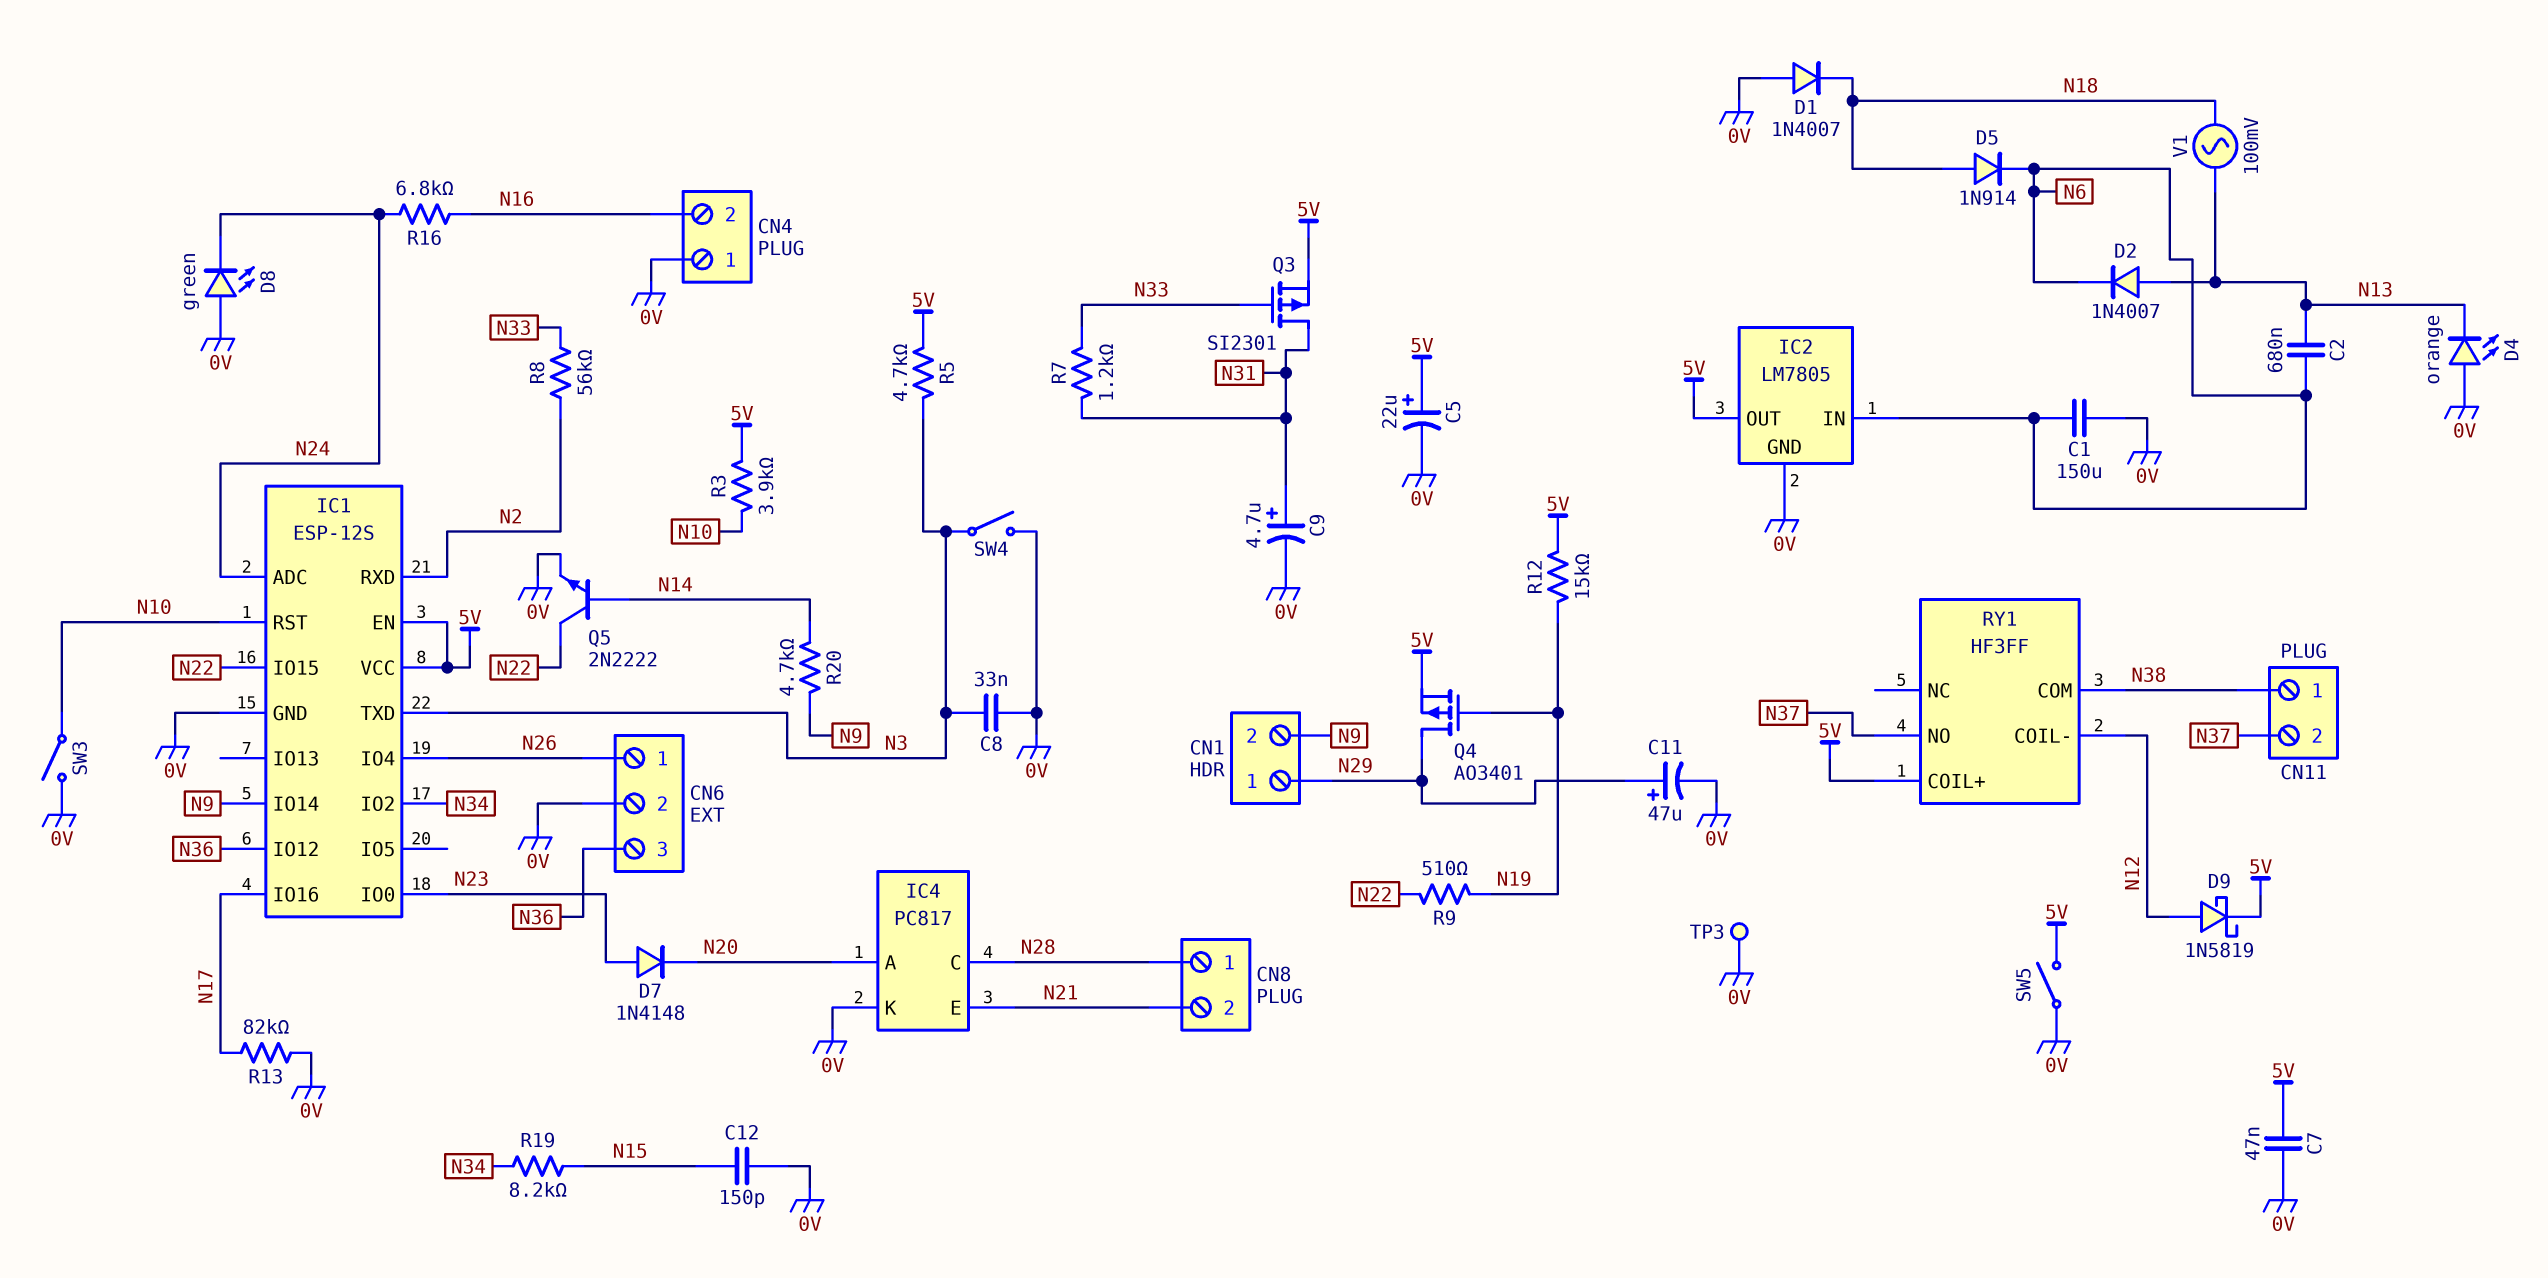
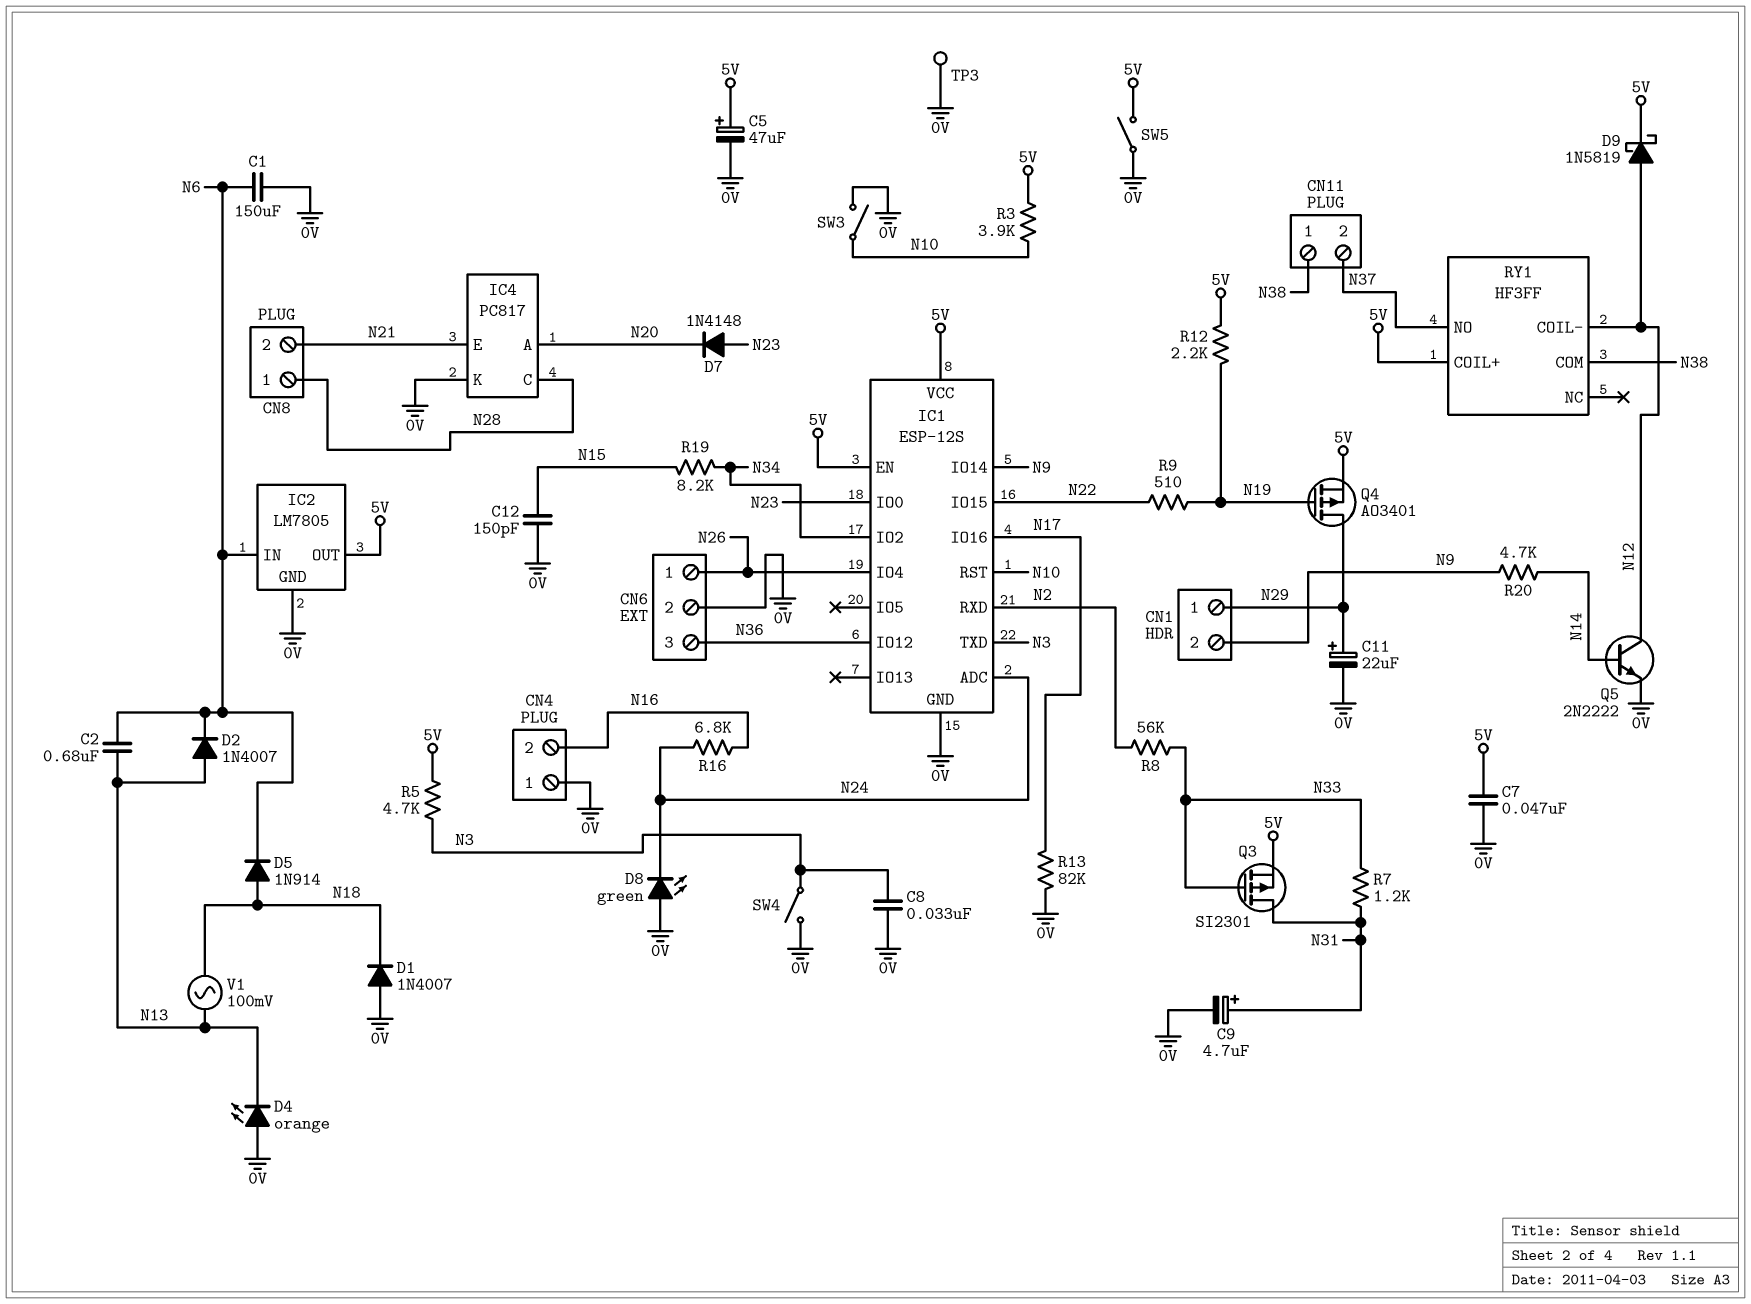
C5: 22uF (plus 5V, minus 0V) -> 47uF (plus 5V, minus 0V)
C11: 47uF (plus N29, minus 0V) -> 22uF (plus N29, minus 0V)
Q5: NPN 2N2222 (B N14, C N22, E 0V) -> NPN 2N2222 (B N14, C N12, E 0V)
R12: 15k (5V, N19) -> 2.2k (5V, N19)

